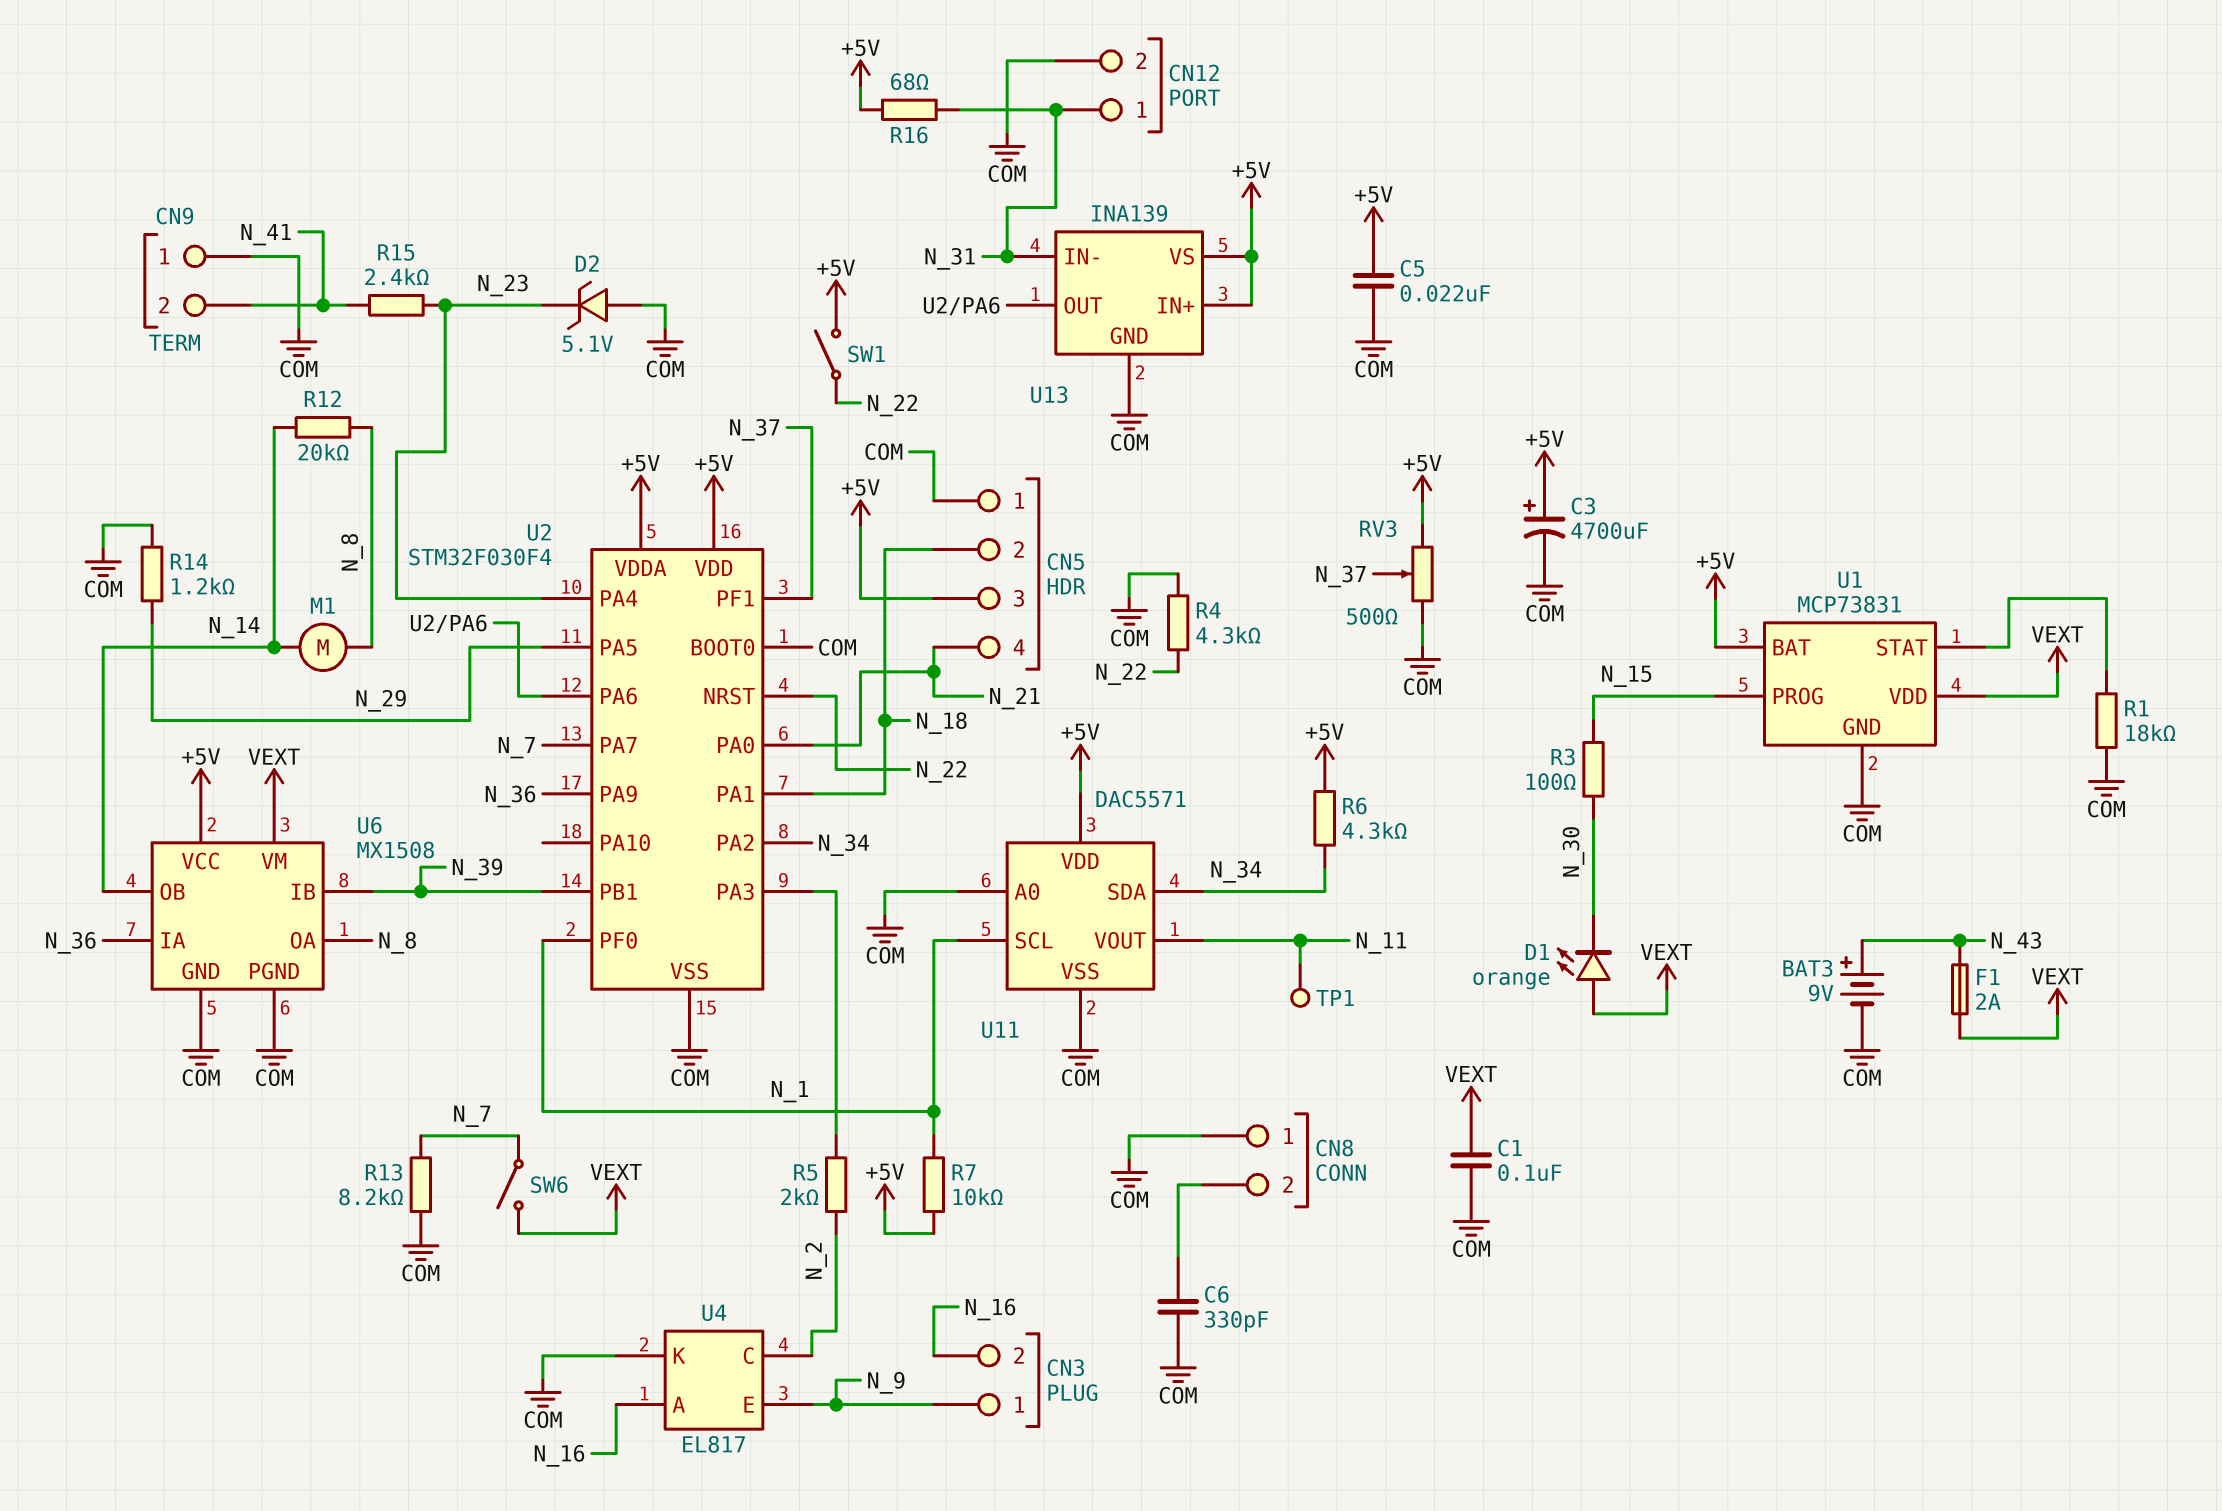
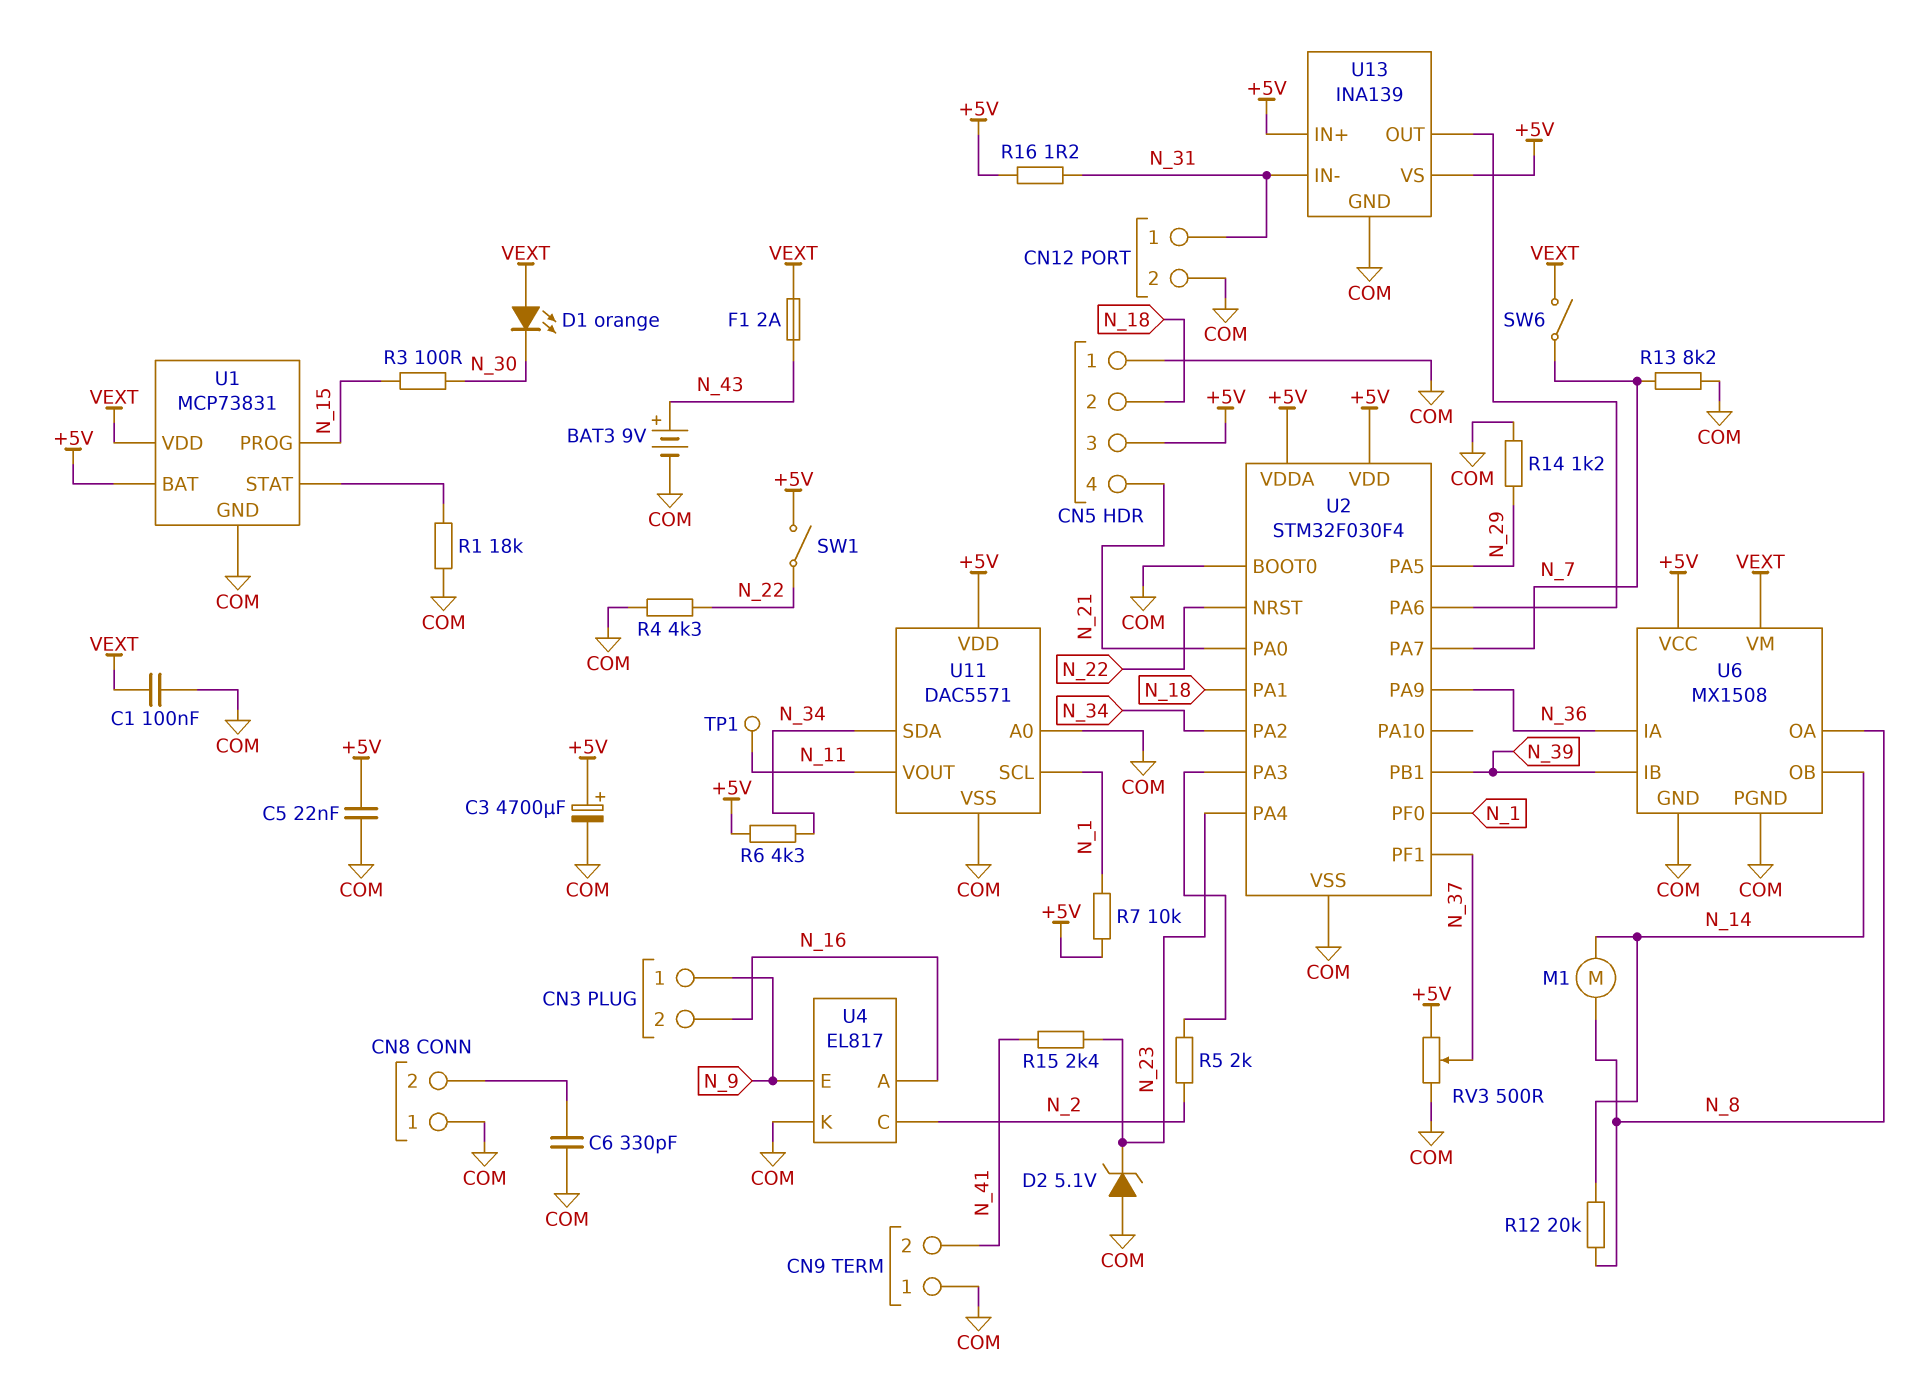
R16: 68 (+5V, N_31) -> 1.2 (+5V, N_31)

